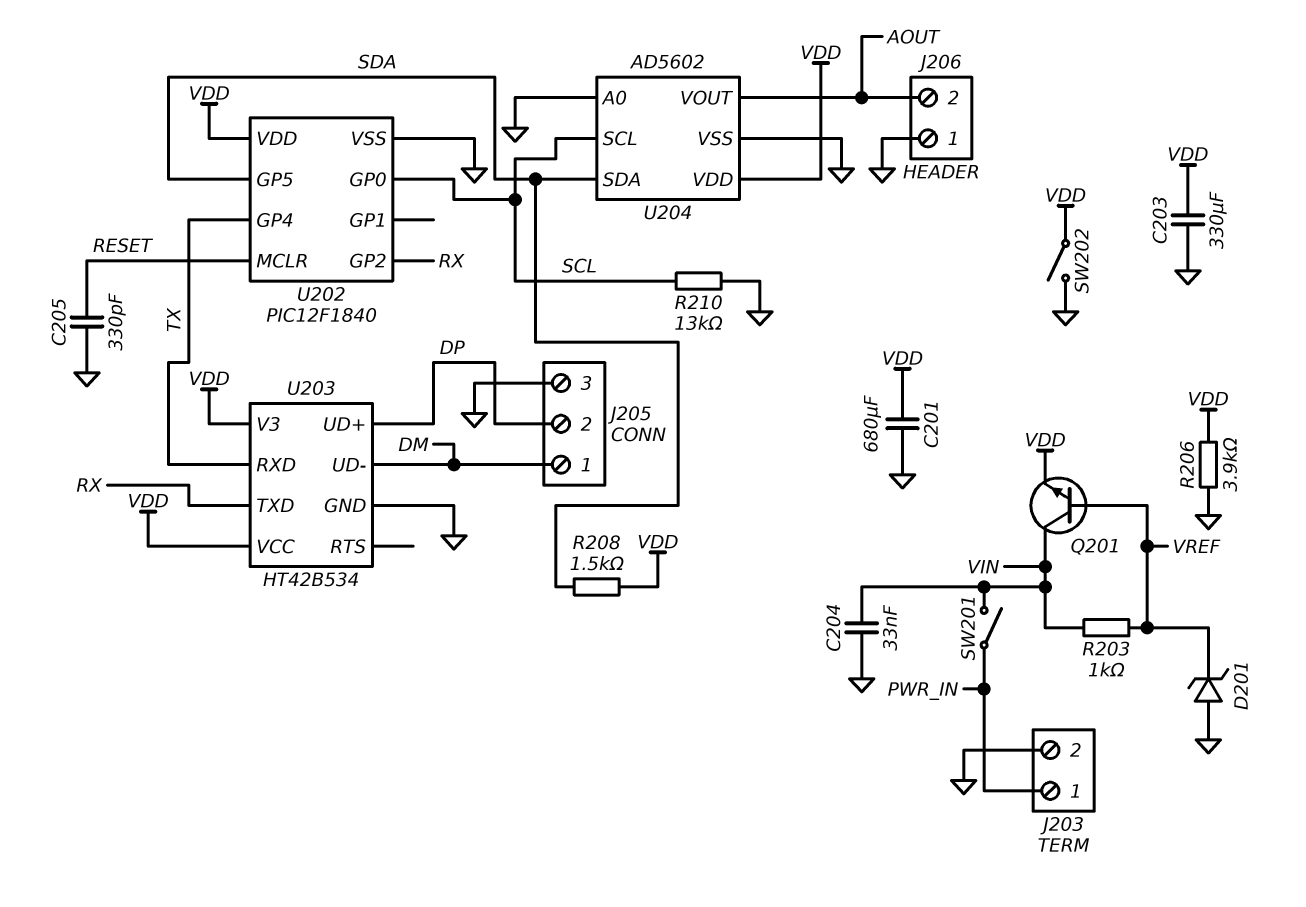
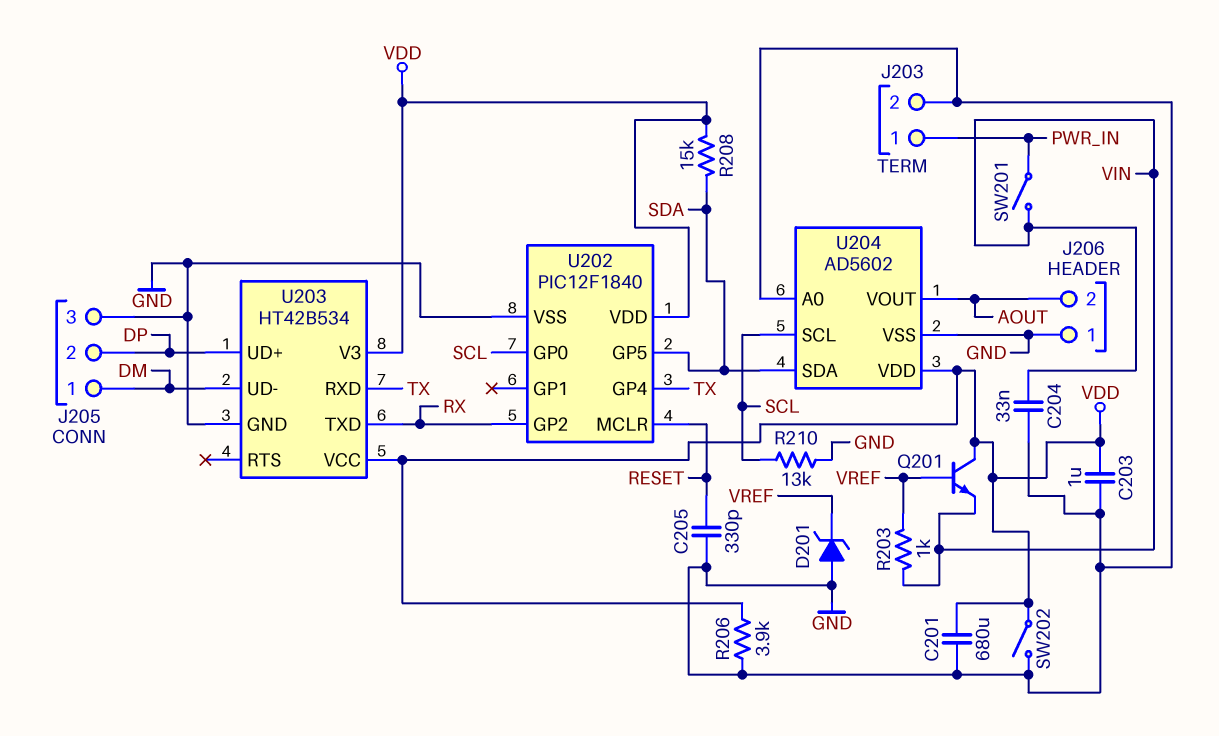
C203: 330uF (GND, VDD) -> 1uF (GND, VDD)
Q201: NPN (B VREF, C VIN, E VDD) -> NPN (B VREF, C VDD, E VIN)
R208: 1.5k (SDA, VDD) -> 15k (SDA, VDD)

